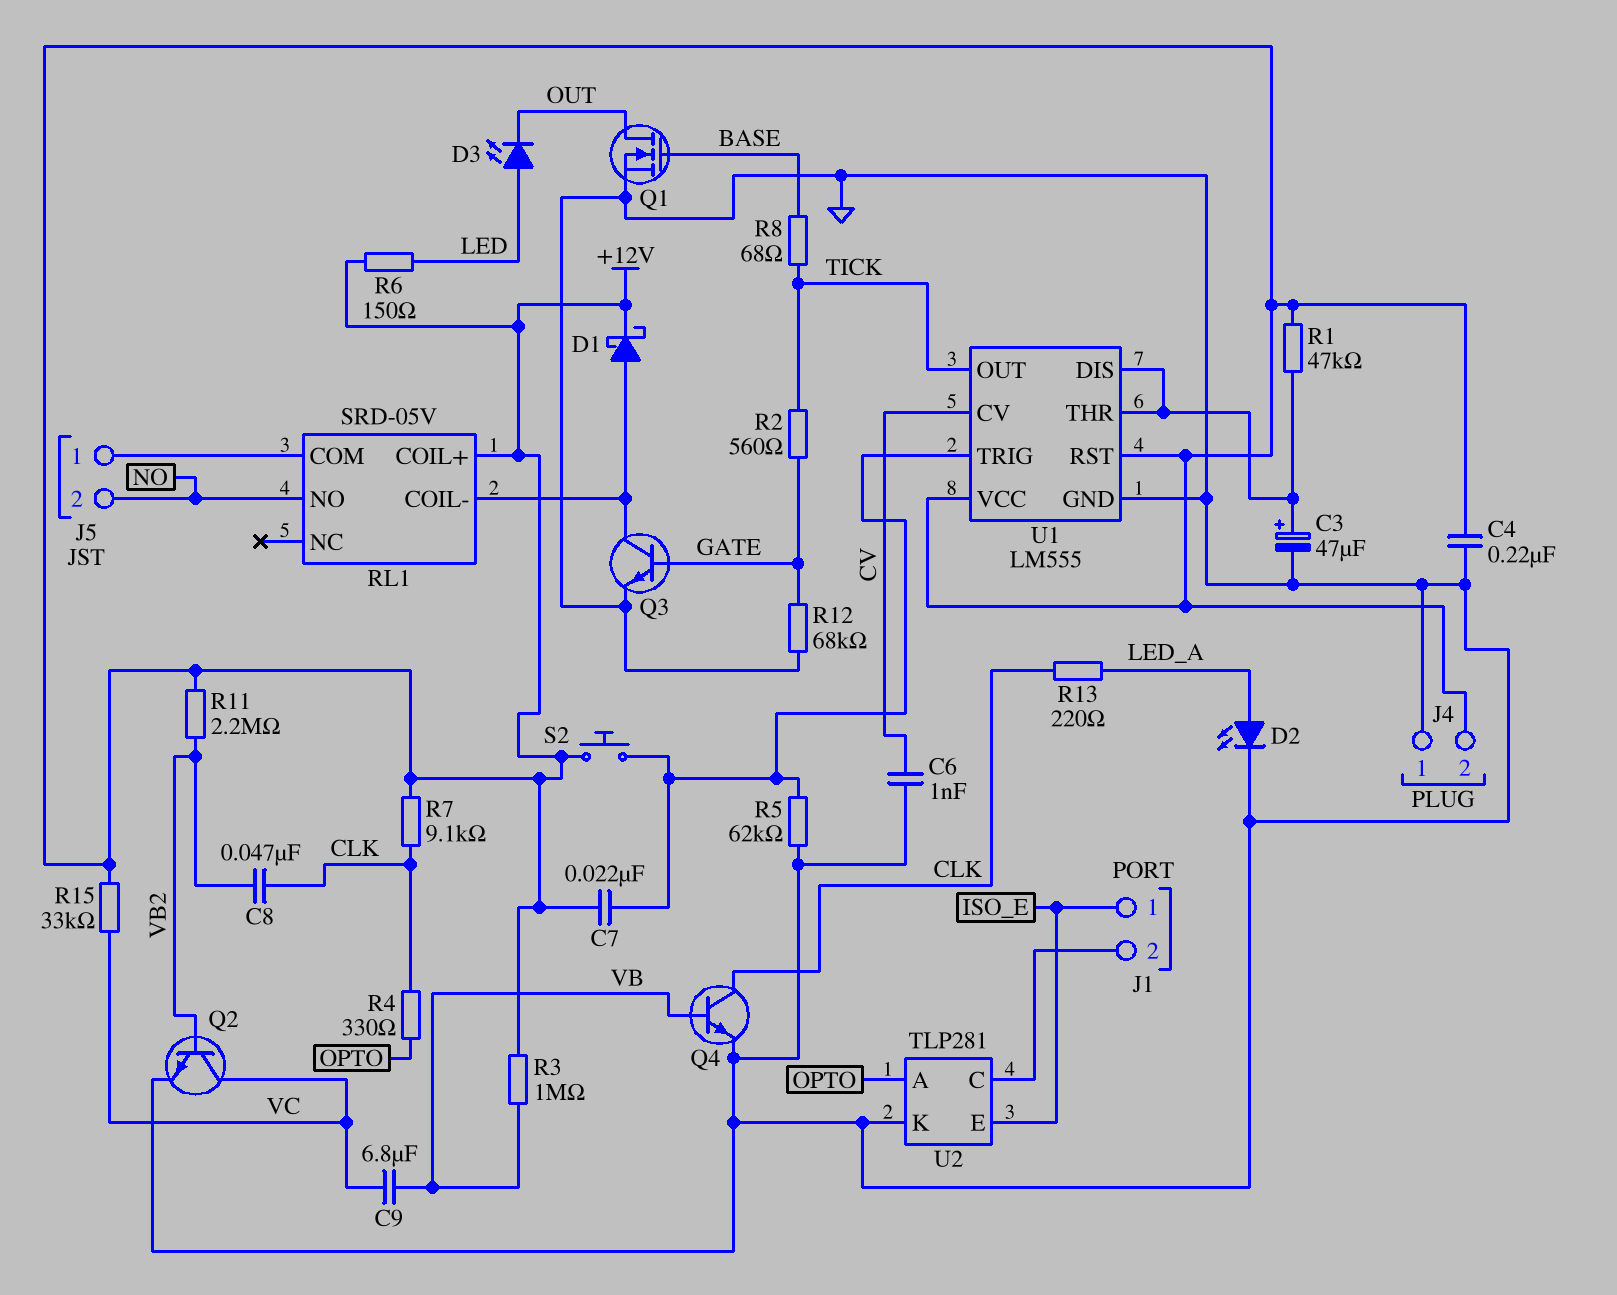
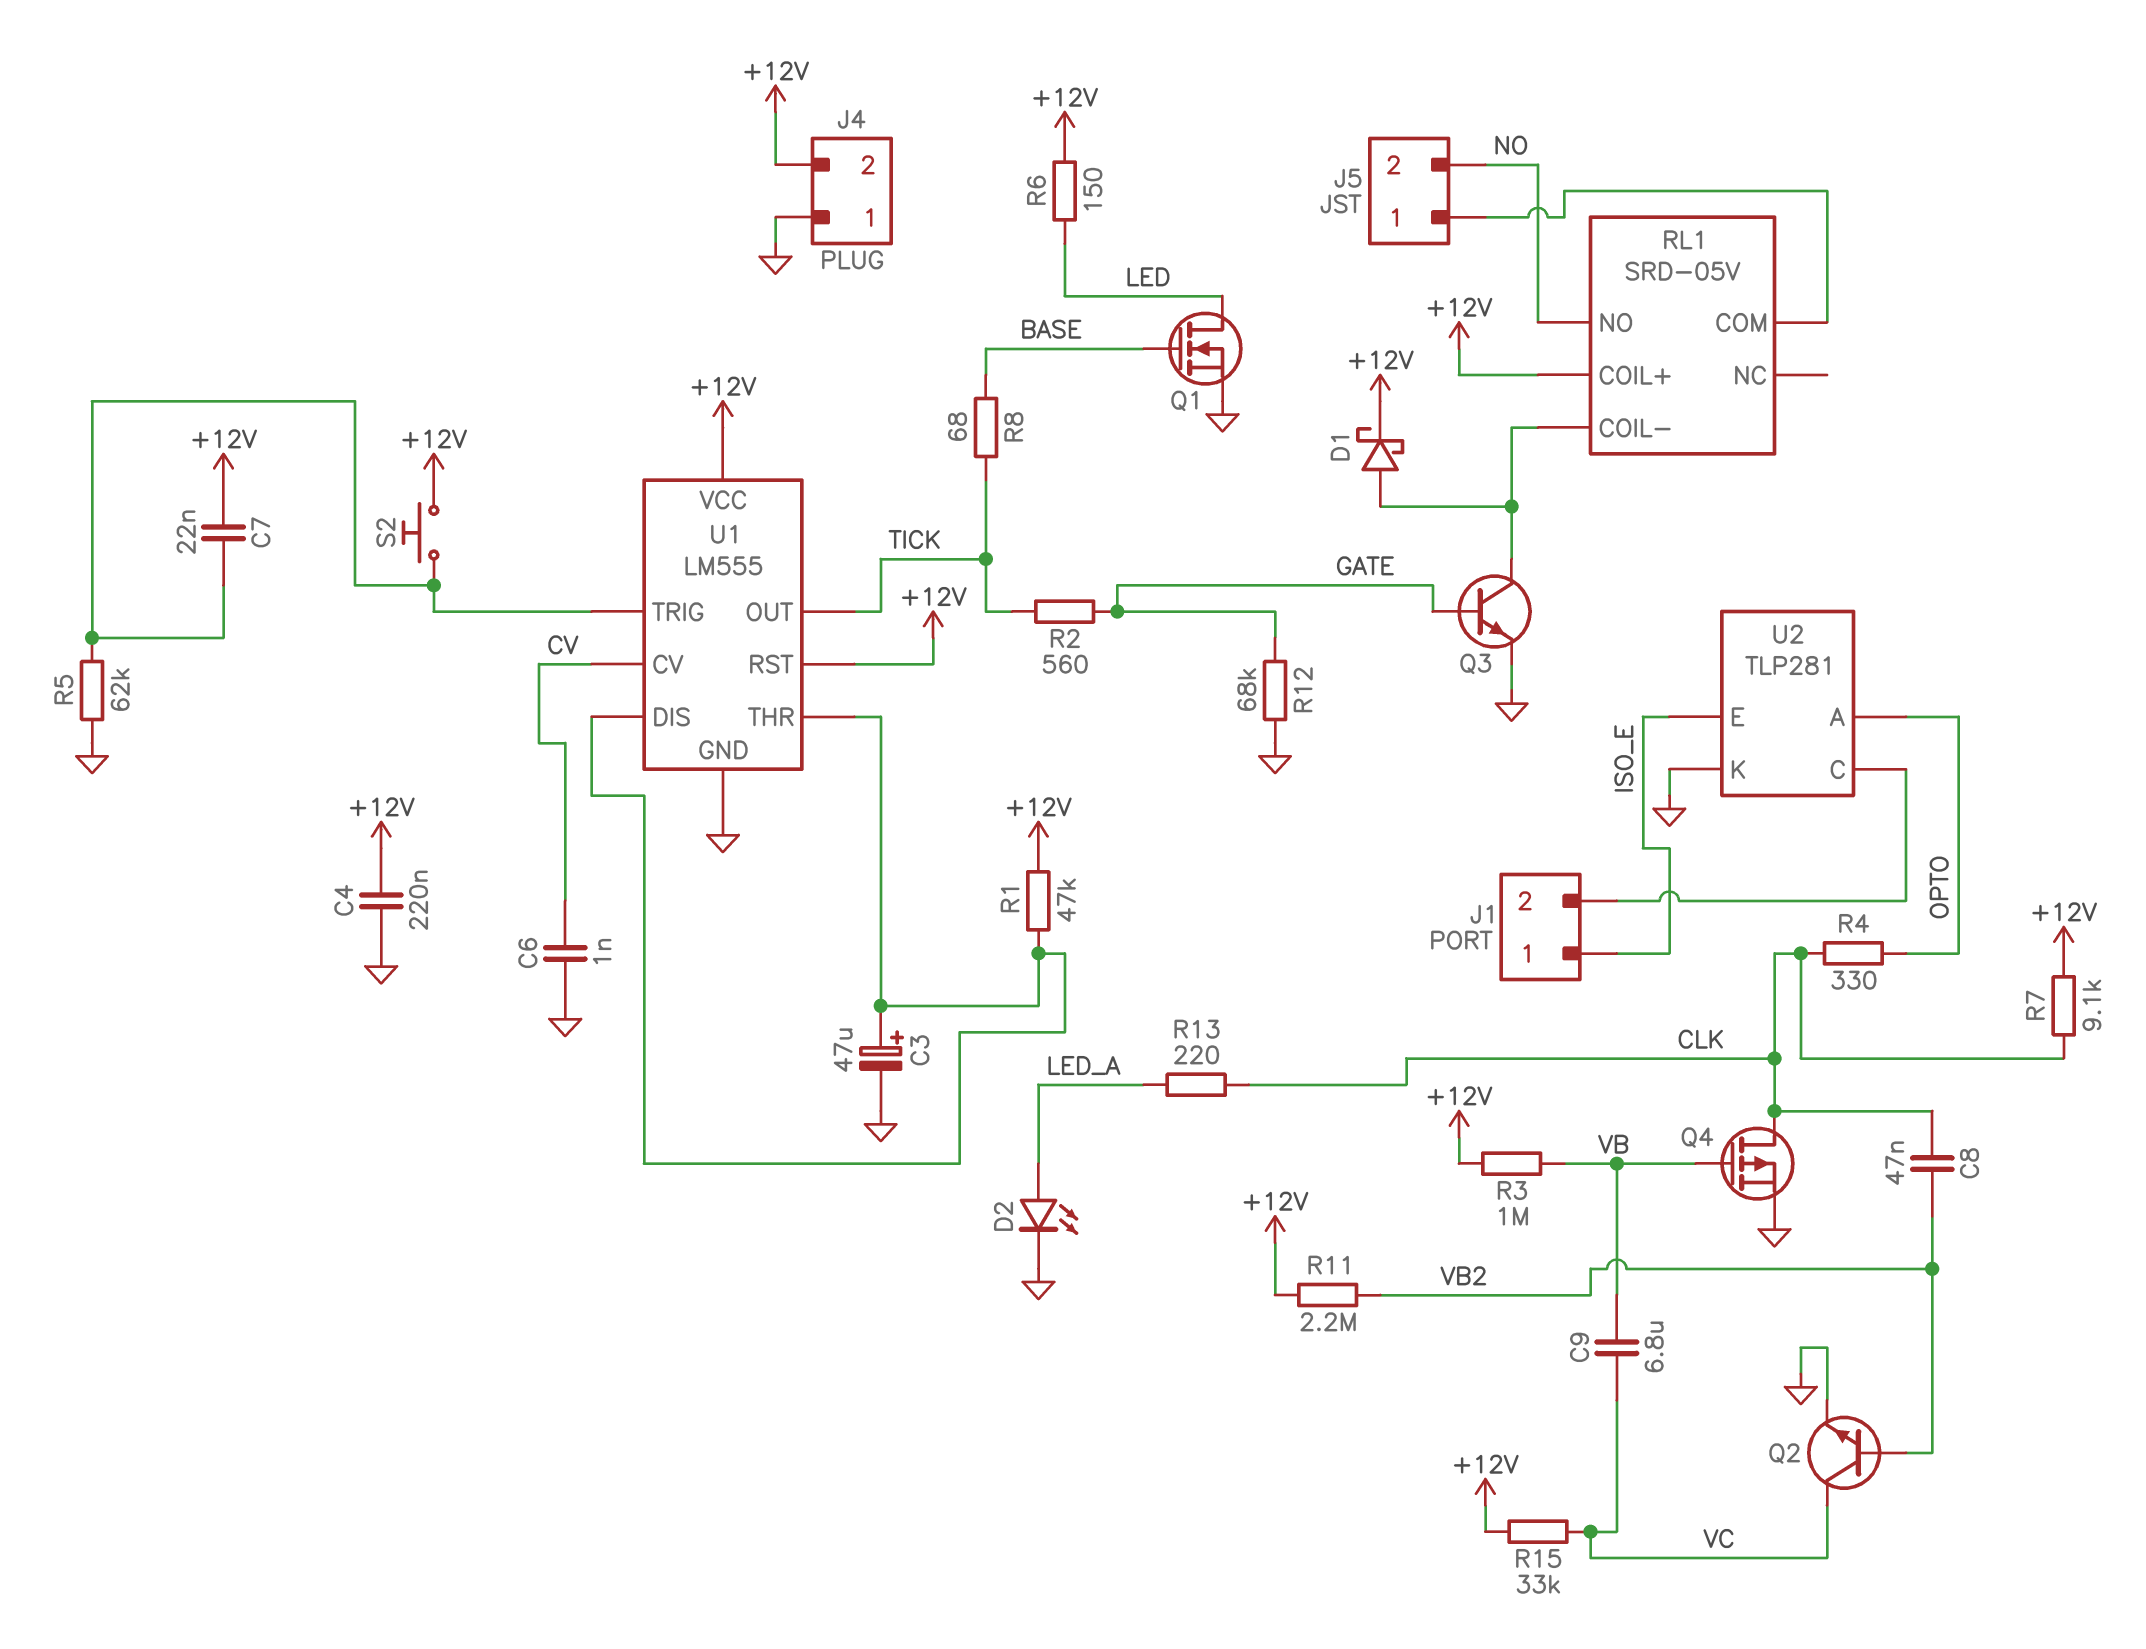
D3: LED (A LED, K OUT) -> none
Q1: NMOS (G BASE, D OUT, S GND) -> NMOS (G BASE, D LED, S GND)
Q4: NPN (B VB, C CLK, E GND) -> PMOS (G VB, D CLK, S GND)

